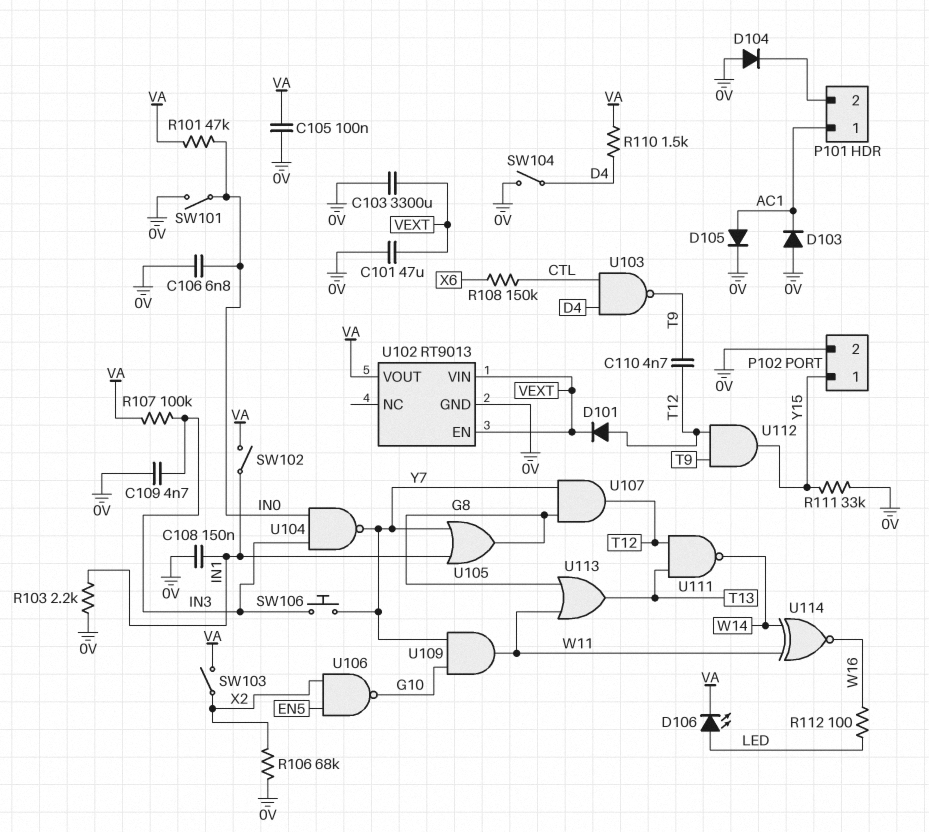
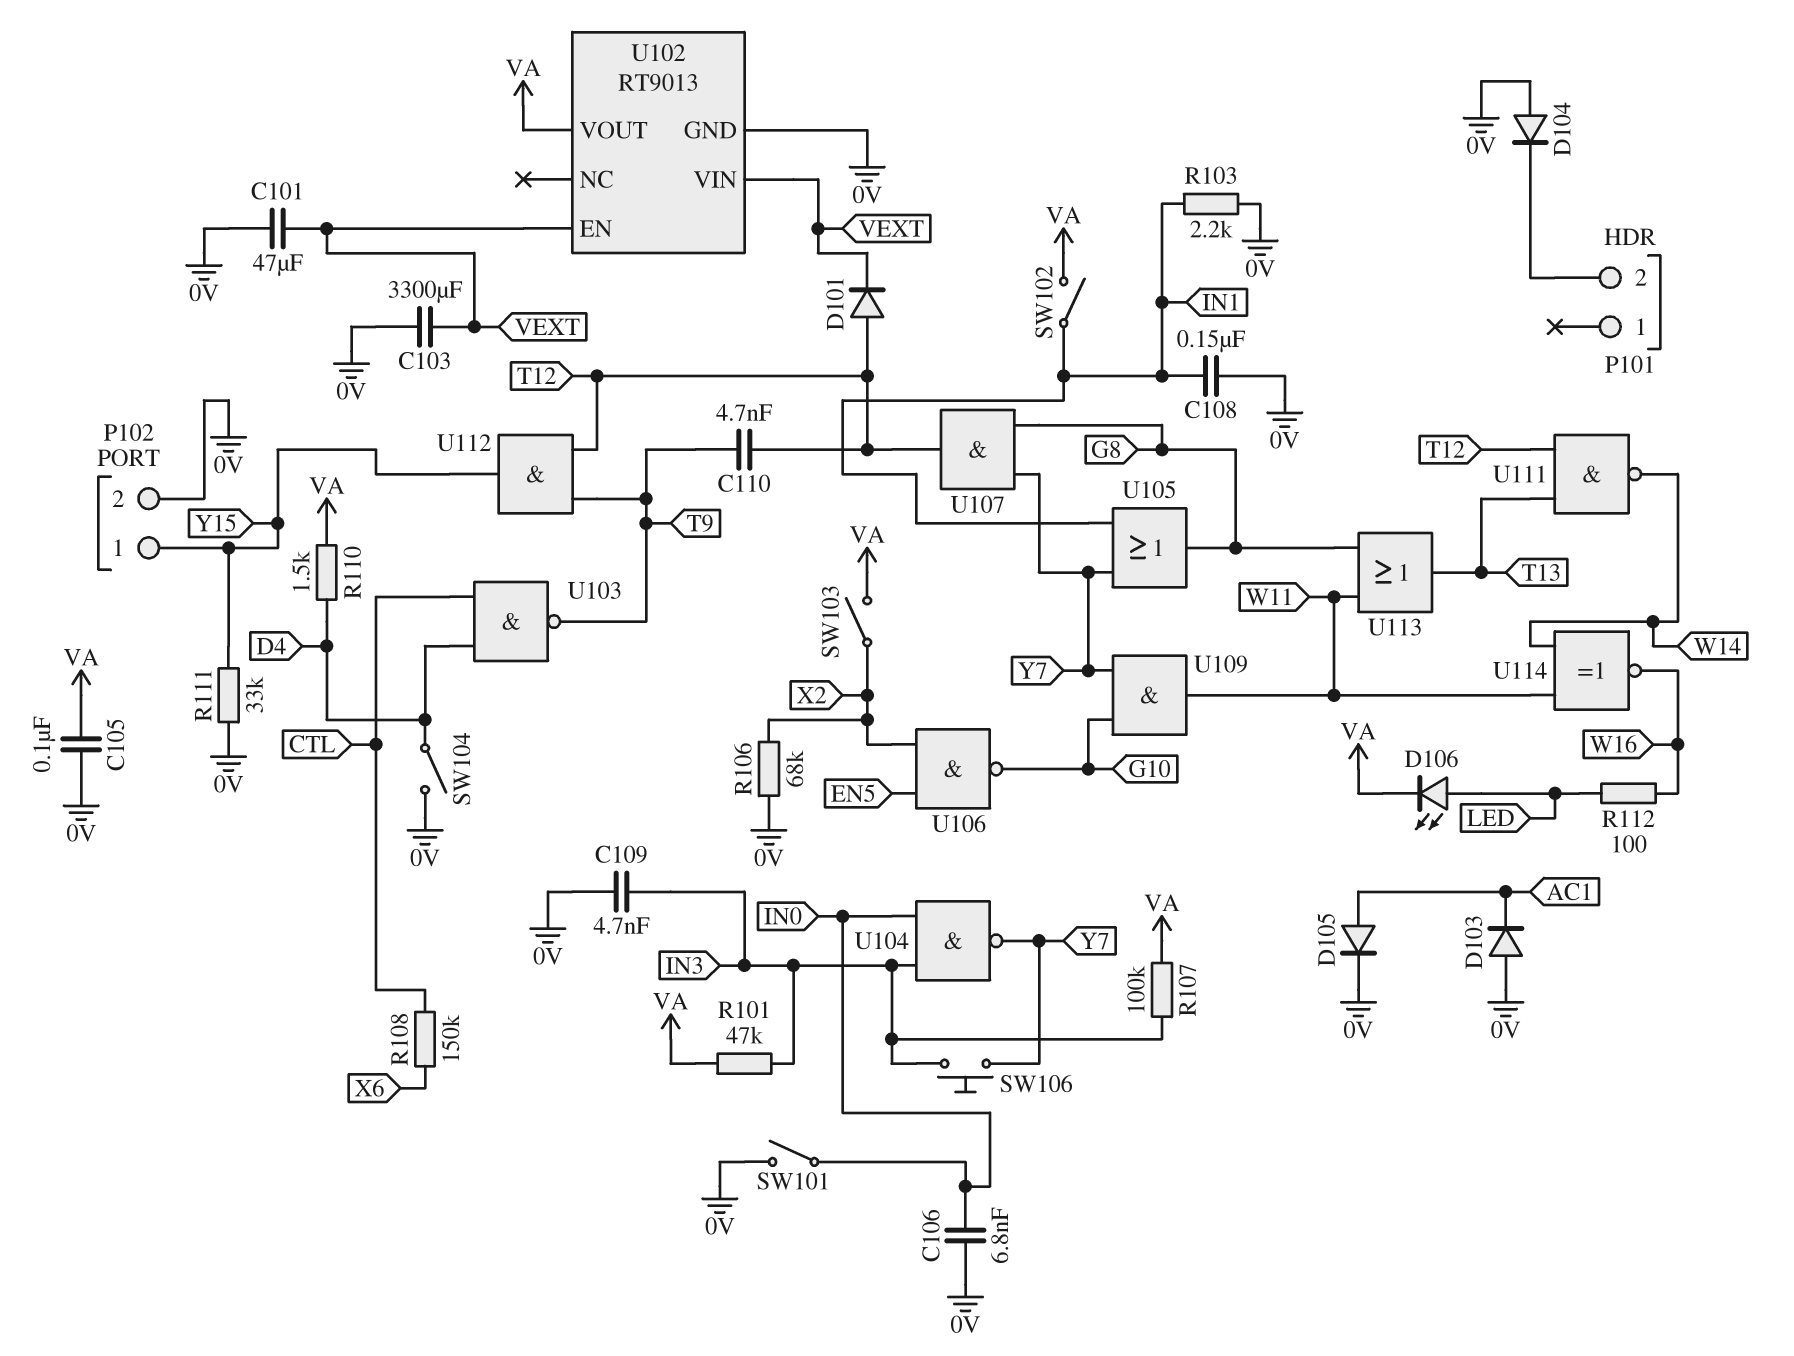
P101 pin 1: AC1 -> none
R101: 47k (IN0, VA) -> 47k (IN3, VA)

